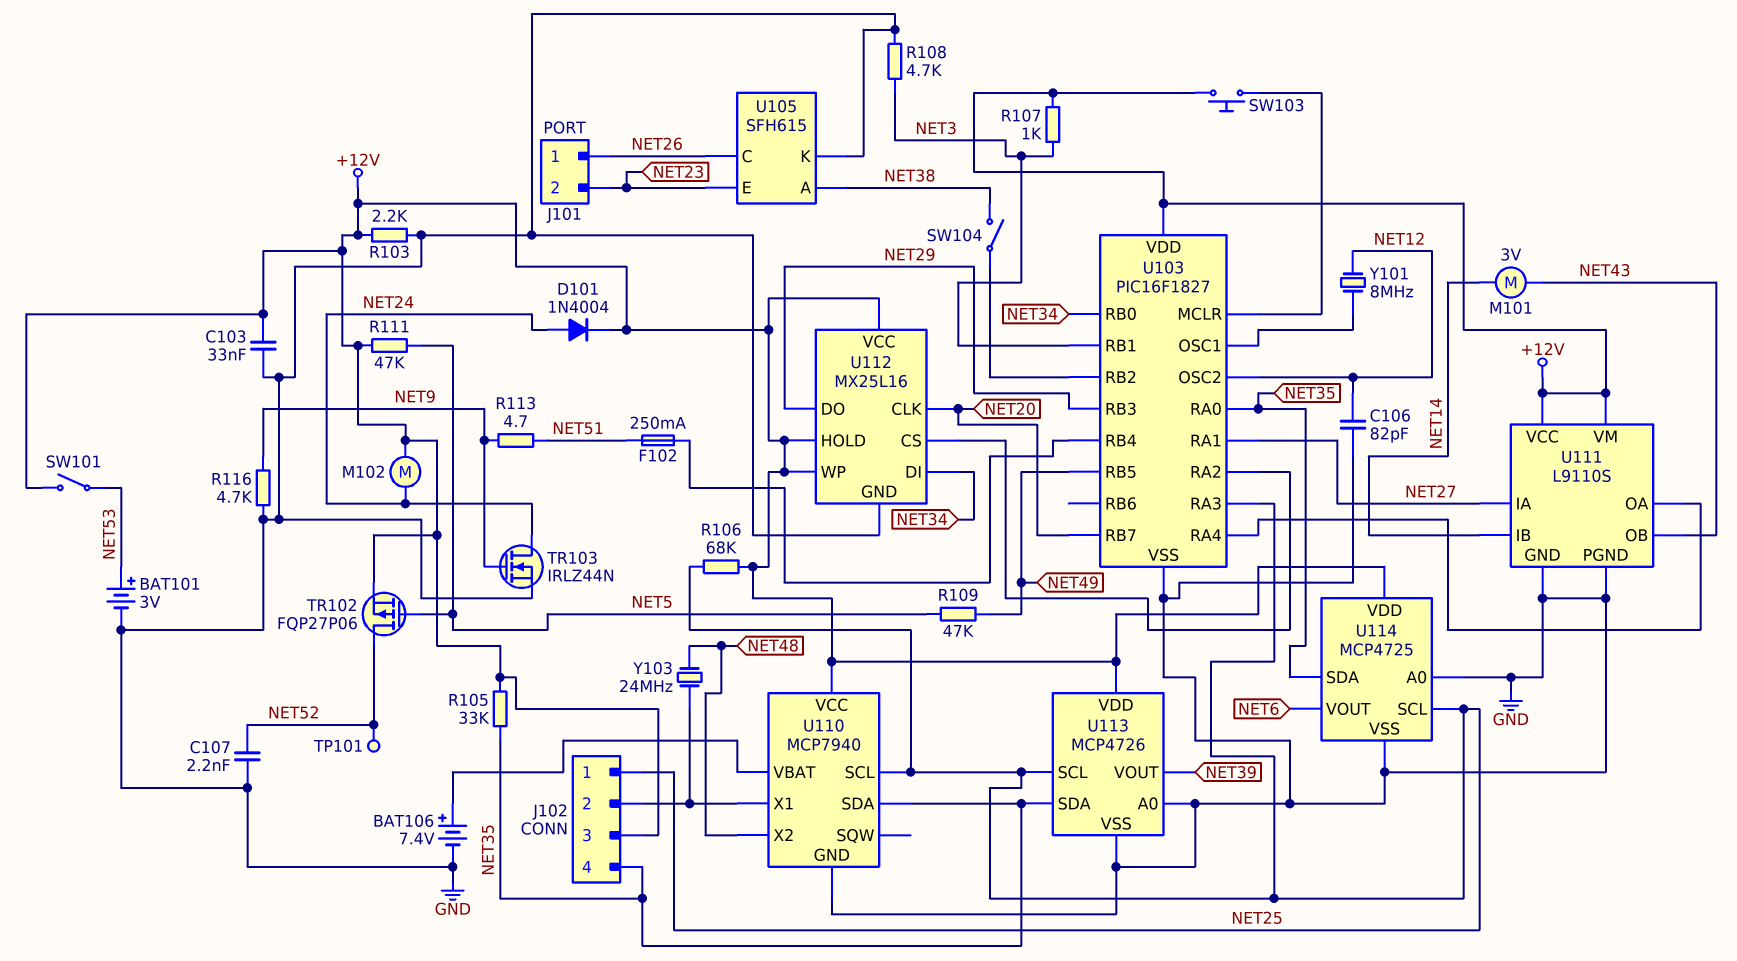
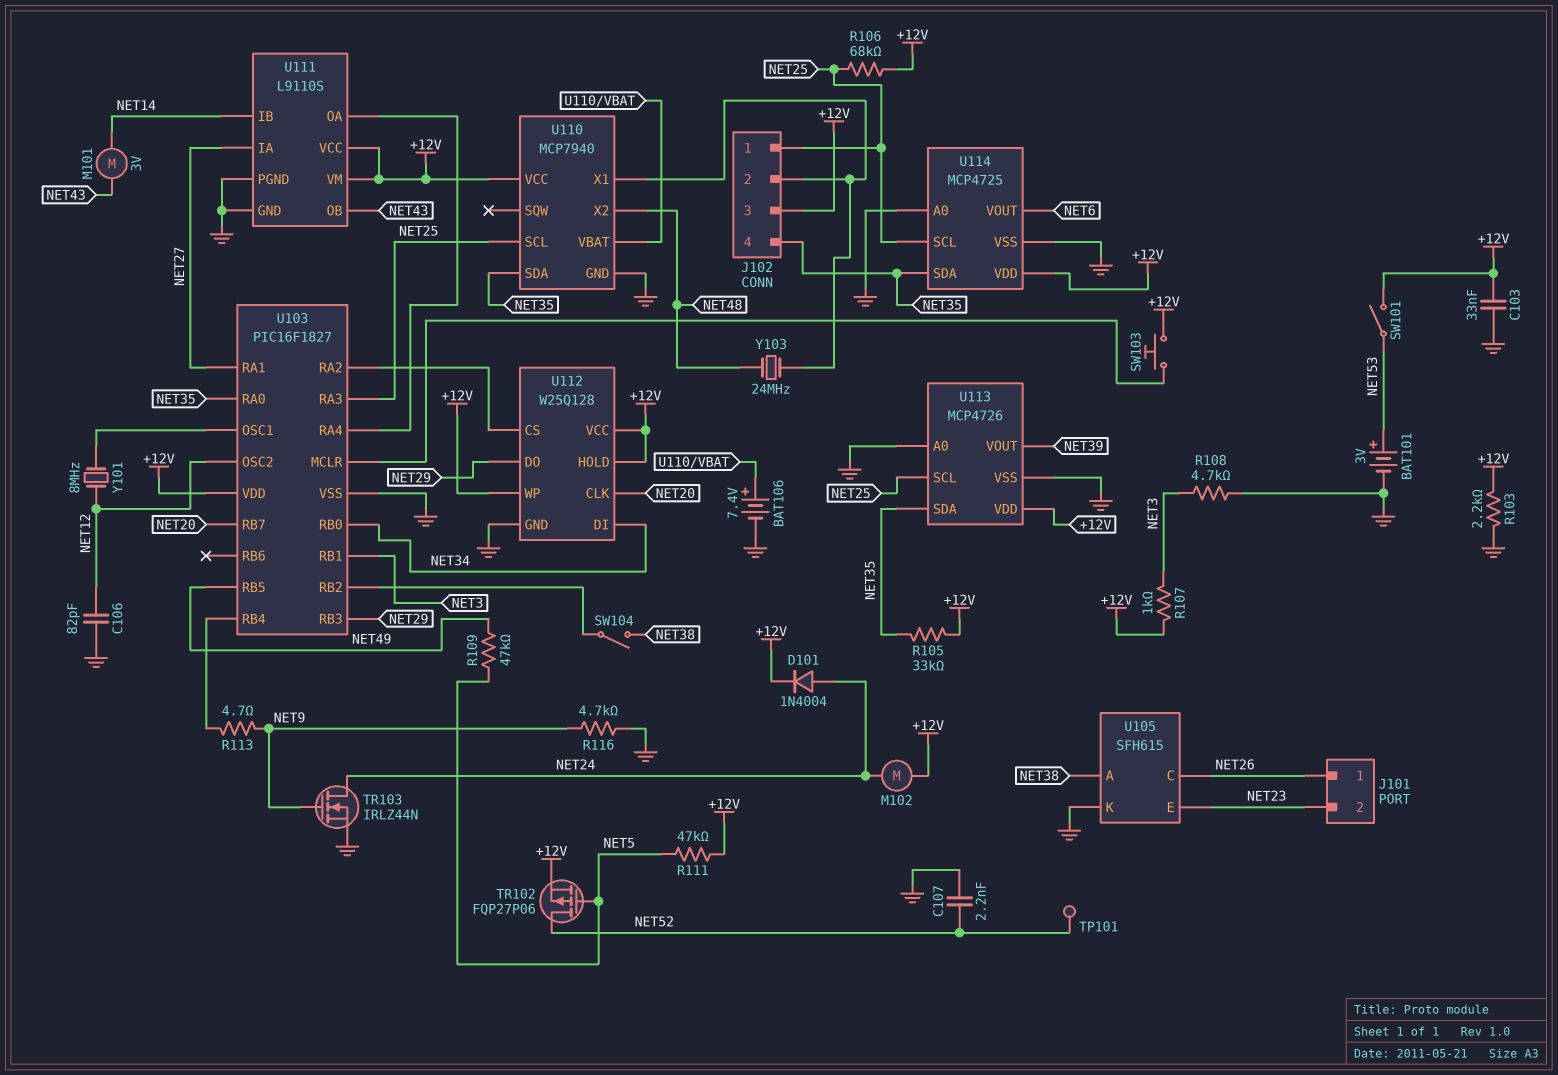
F102: 250mA (NET51, U103/RB4) -> none
R113: 4.7 (NET9, NET51) -> 4.7 (NET9, U103/RB4)
U112: MX25L16 -> W25Q128

